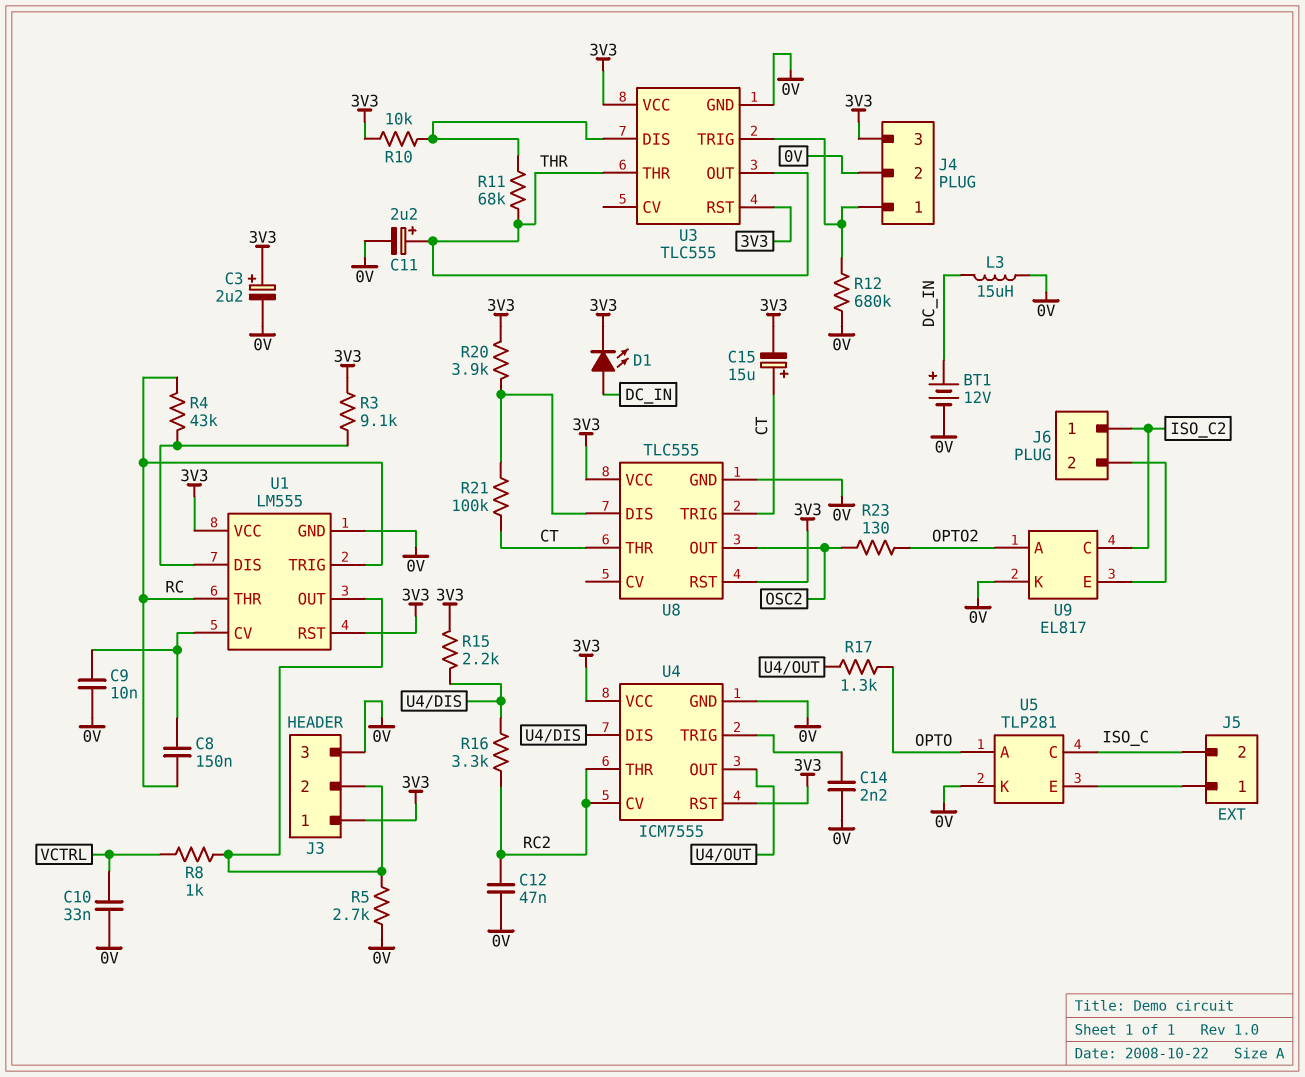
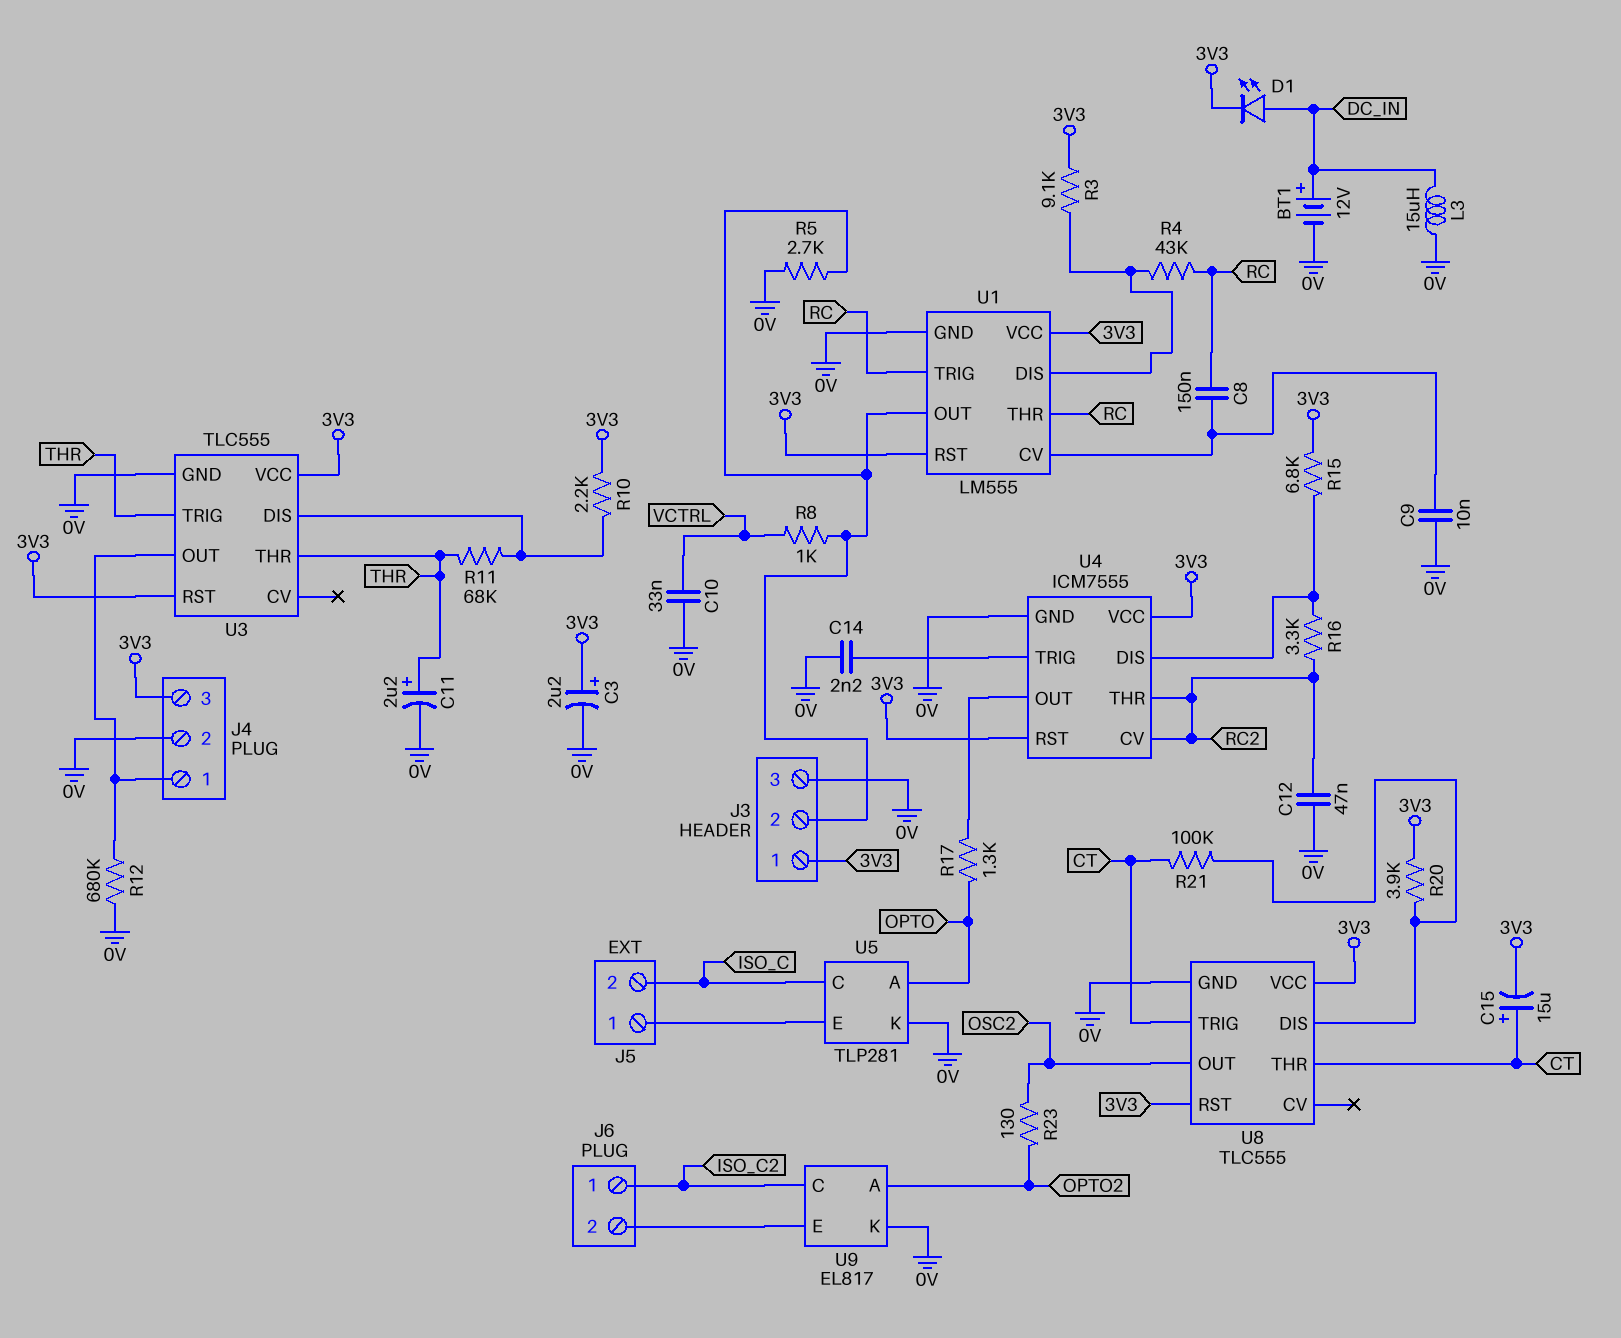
R10: 10k (3V3, U3/DIS) -> 2.2k (3V3, U3/DIS)
R15: 2.2k (3V3, U4/DIS) -> 6.8k (3V3, U4/DIS)
U3 pin OUT: THR -> J4/1
U3 pin TRIG: J4/1 -> THR

